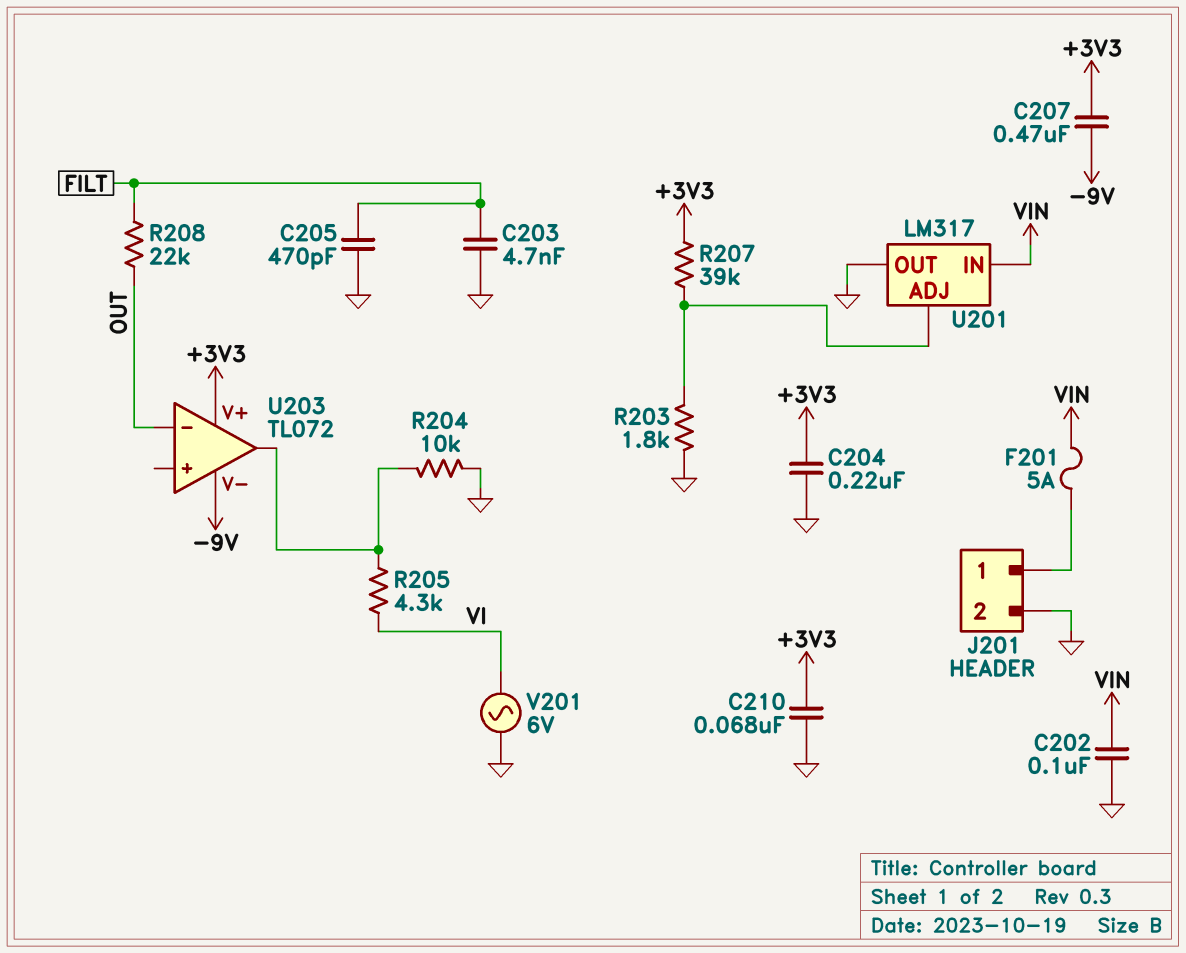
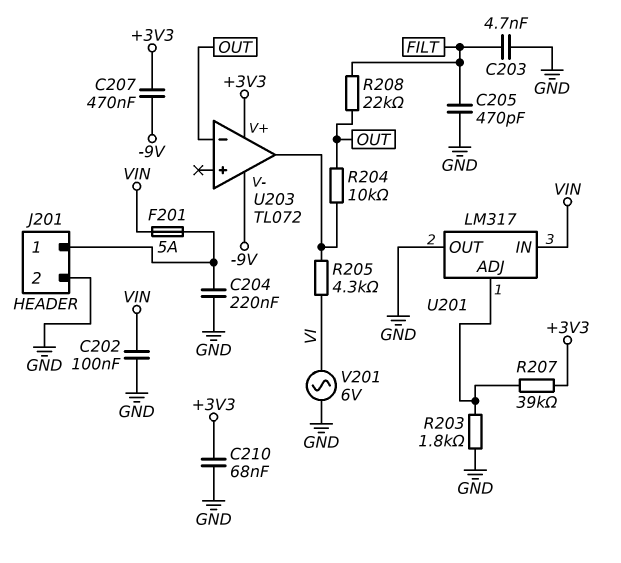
C204: 220nF (+3V3, GND) -> 220nF (GND, J201/1)
R204: 10k (GND, U203/out) -> 10k (OUT, U203/out)

